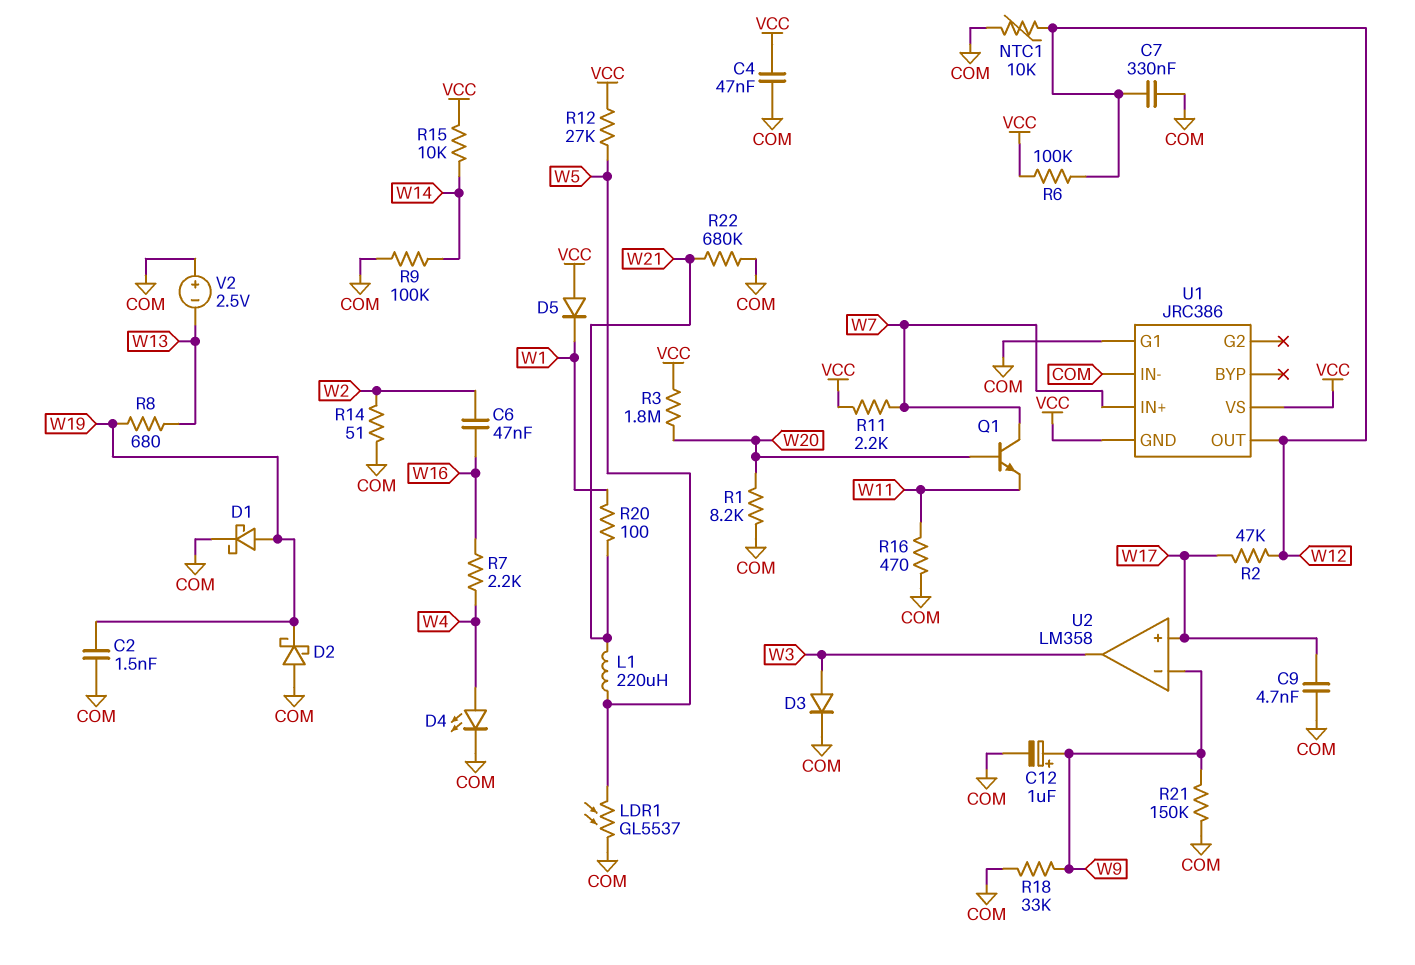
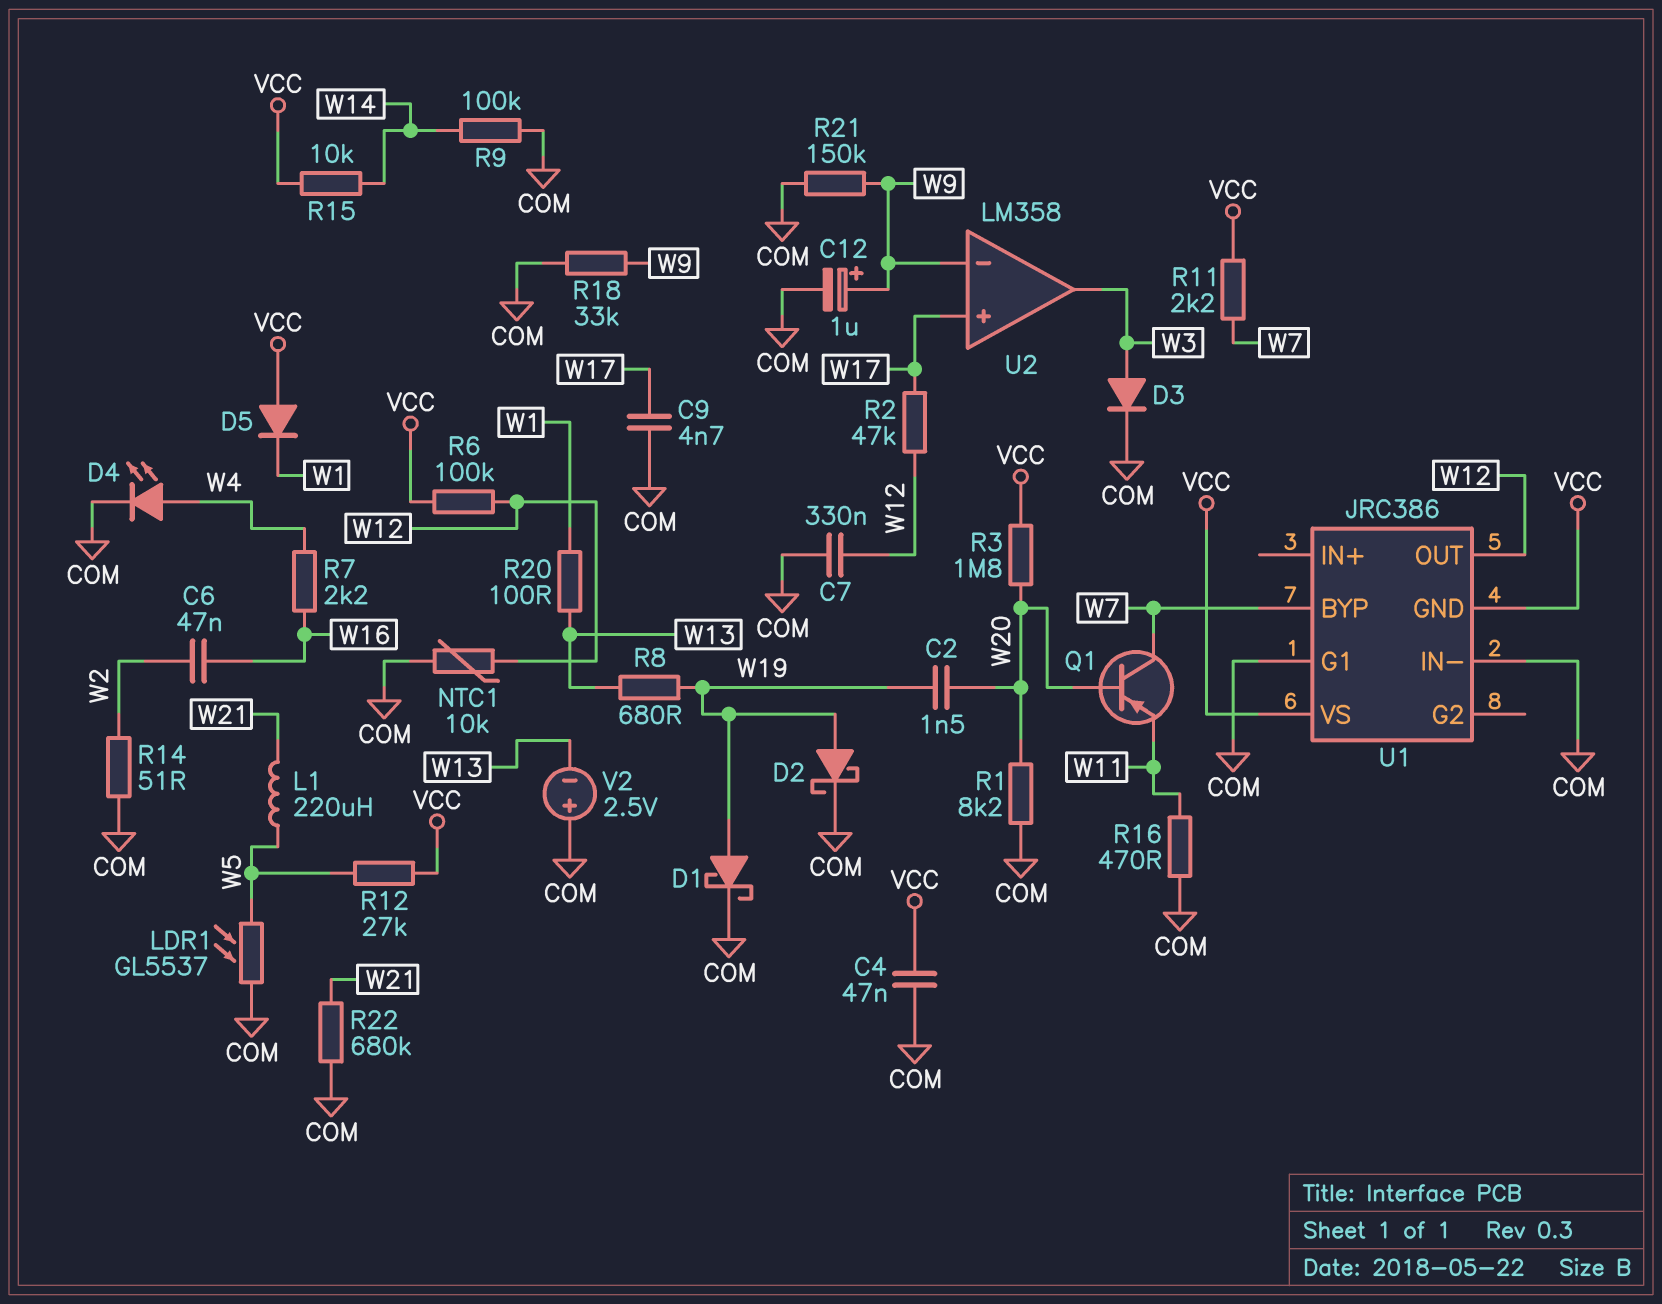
C2: 1.5nF (COM, W19) -> 1.5nF (W19, W20)
D2: schottky (A COM, K W19) -> schottky (A W19, K COM)
Q1: NPN (B W20, C W7, E W11) -> PNP (B W20, C W7, E W11)
R20: 100 (W1, W21) -> 100 (W1, W13)
U1 pin BYP: none -> W7
U1 pin IN+: W7 -> none

